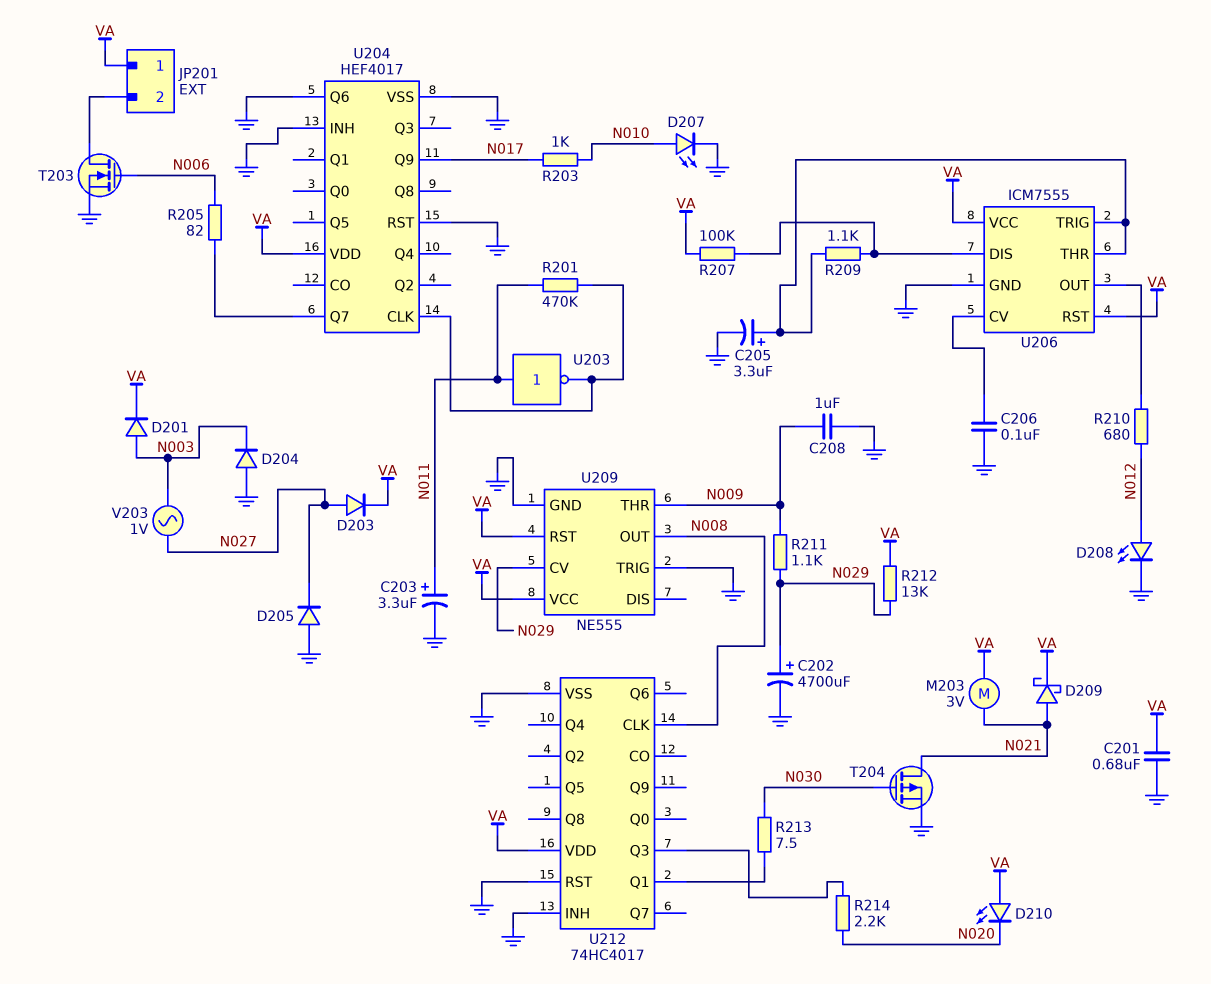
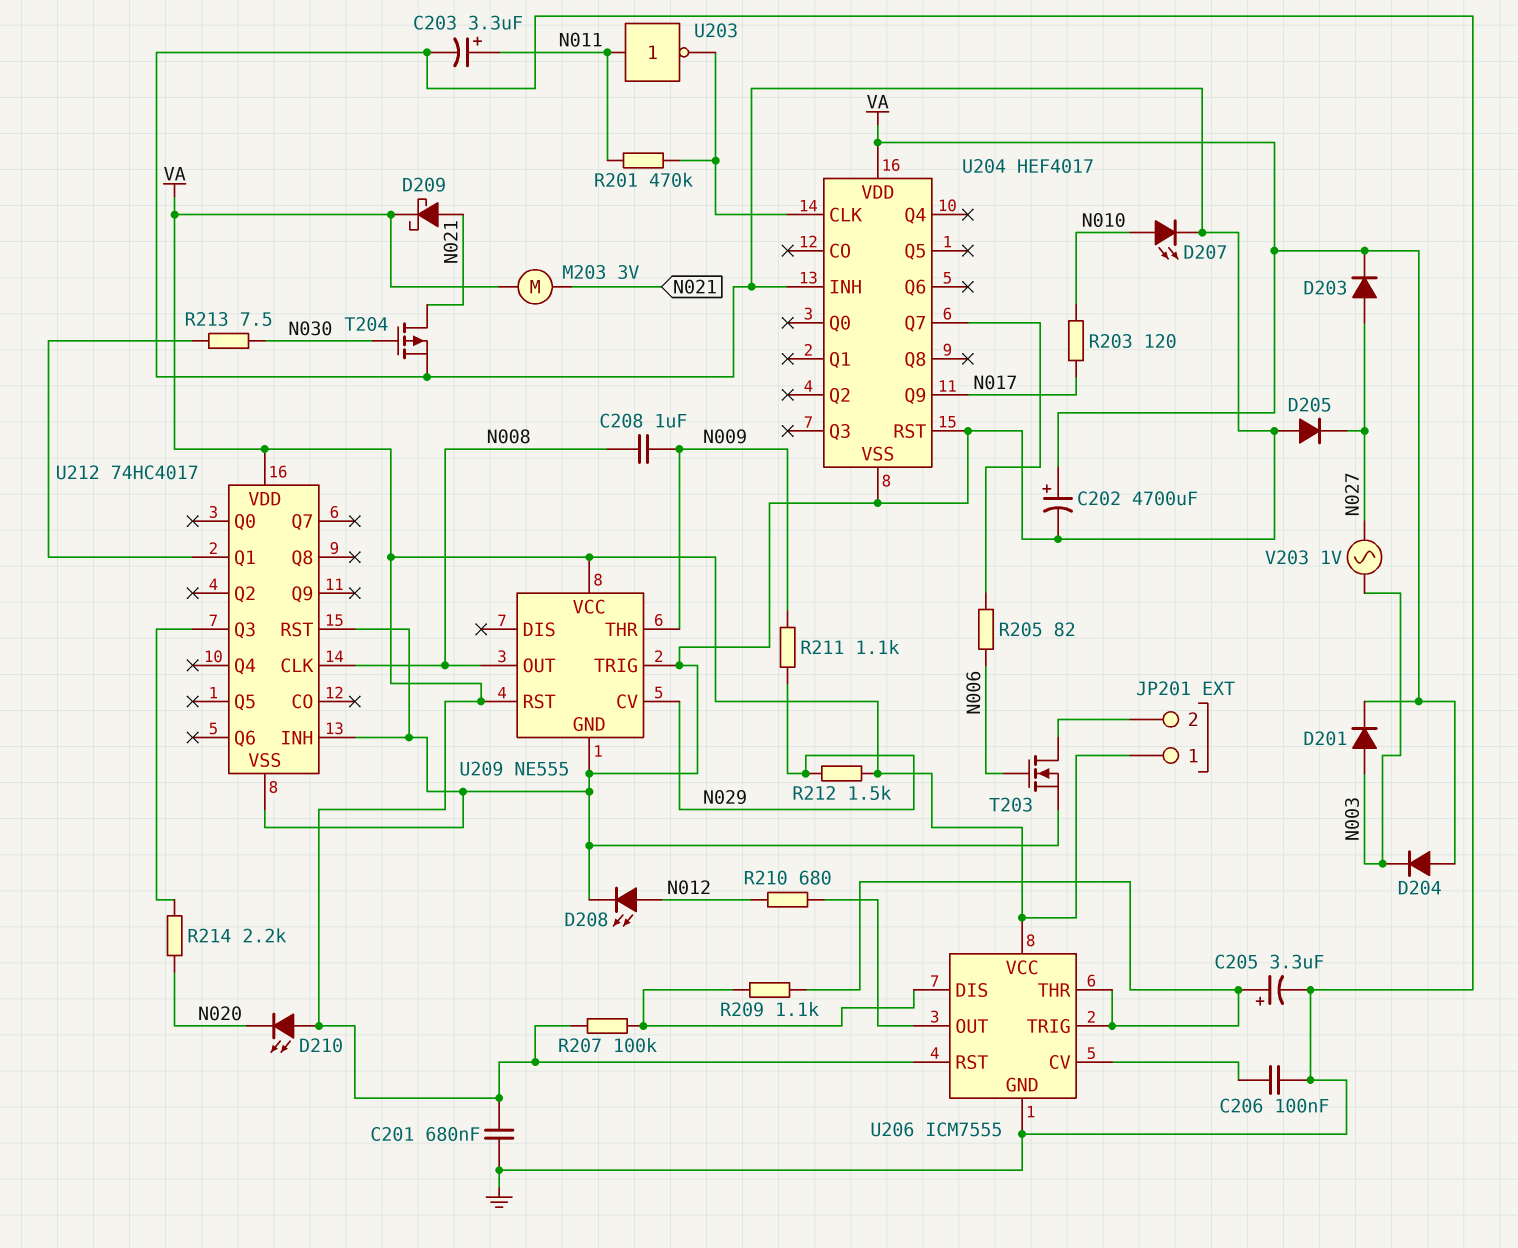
C202: 4700uF (plus N029, minus GND) -> 4700uF (plus VA, minus GND)
C208: 1uF (GND, N009) -> 1uF (N008, N009)
D204: diode (A GND, K N003) -> diode (A VA, K N003)
R203: 1k (N010, N017) -> 120 (N010, N017)
R212: 13k (N029, VA) -> 1.5k (N029, VA)
U204 pin Q6: GND -> none

